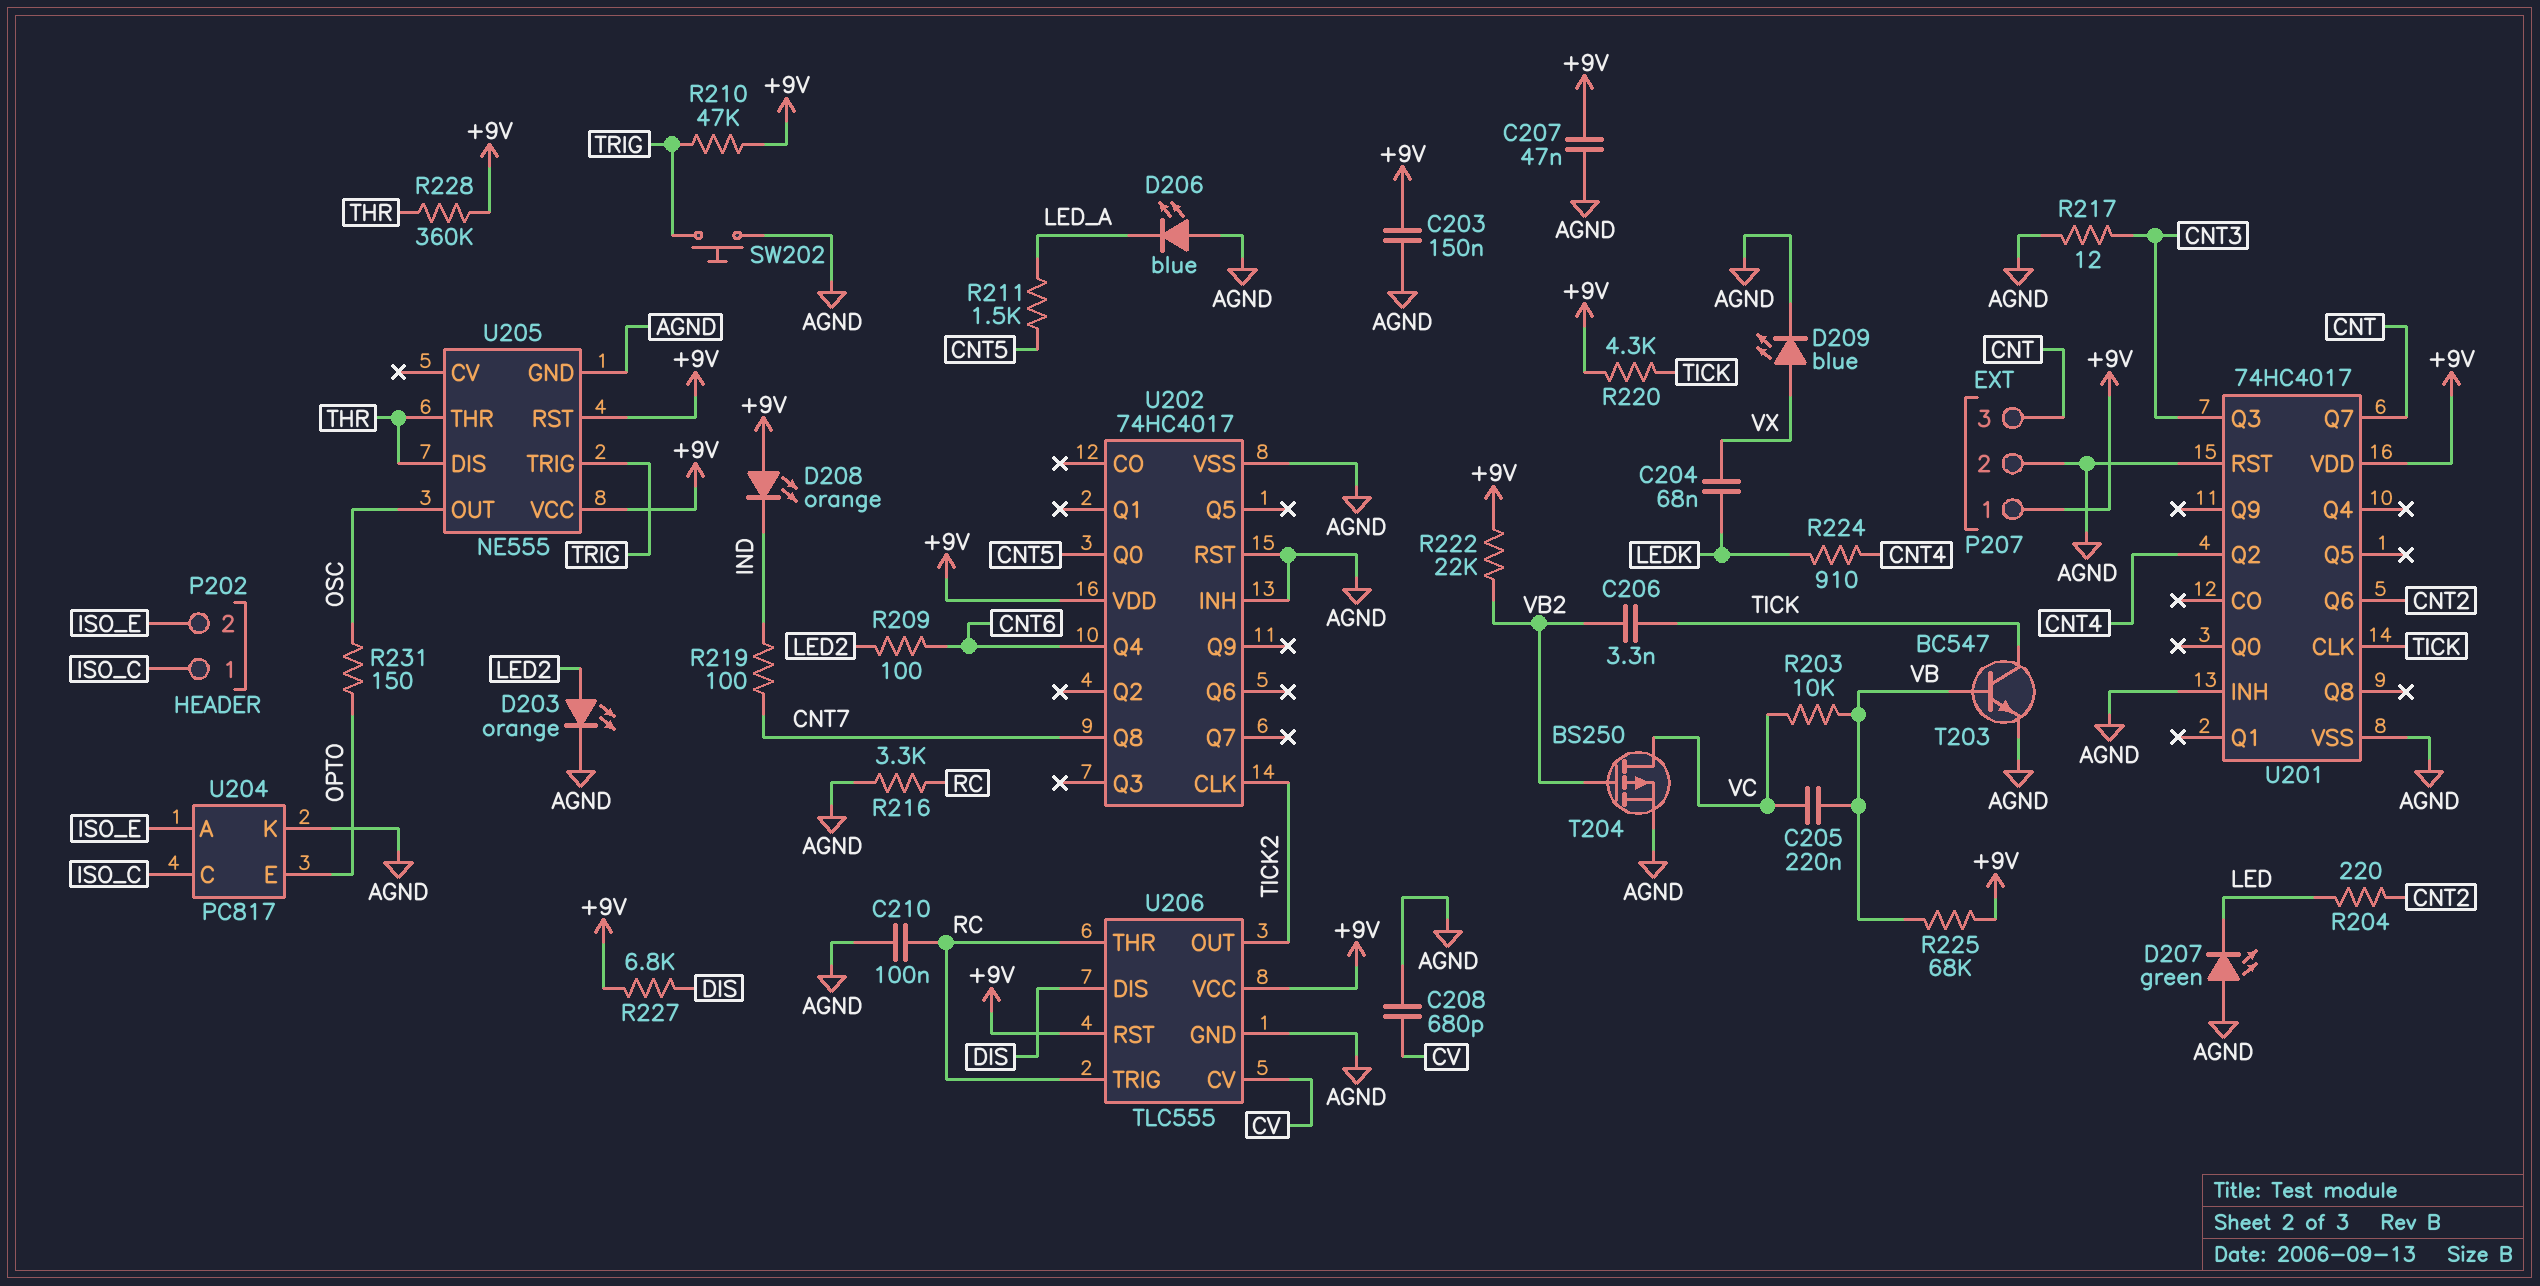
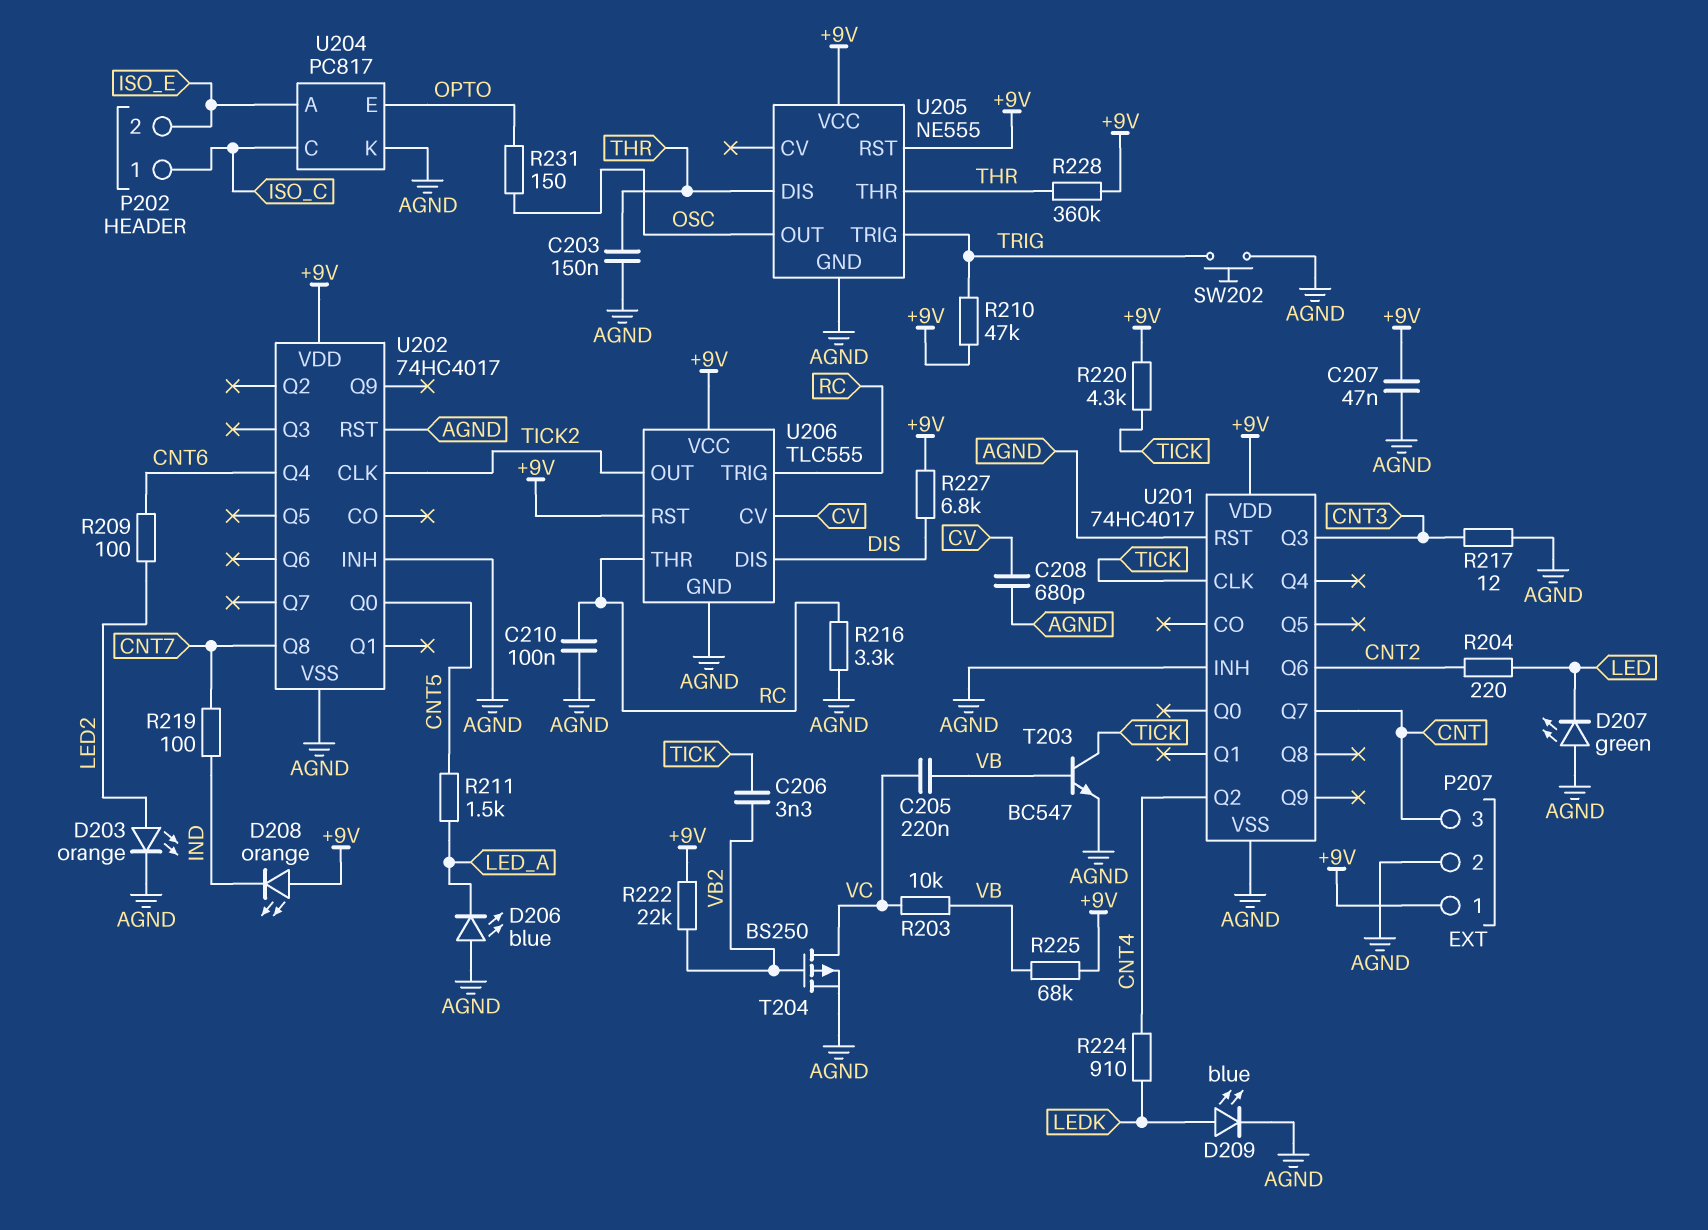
C203: 150nF (+9V, AGND) -> 150nF (AGND, THR)
C204: 68nF (LEDK, VX) -> none
D209: LED blue (A VX, K AGND) -> LED blue (A LEDK, K AGND)

